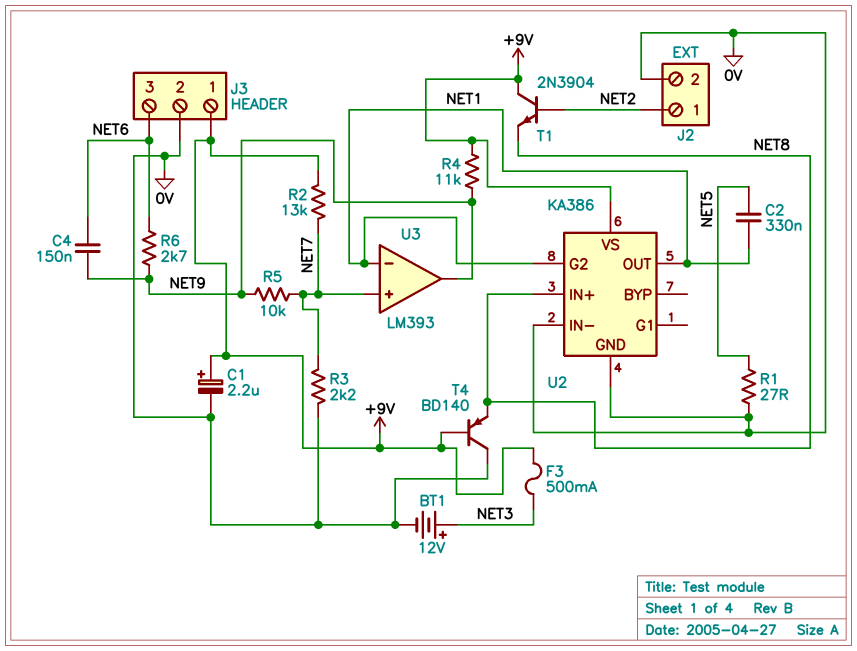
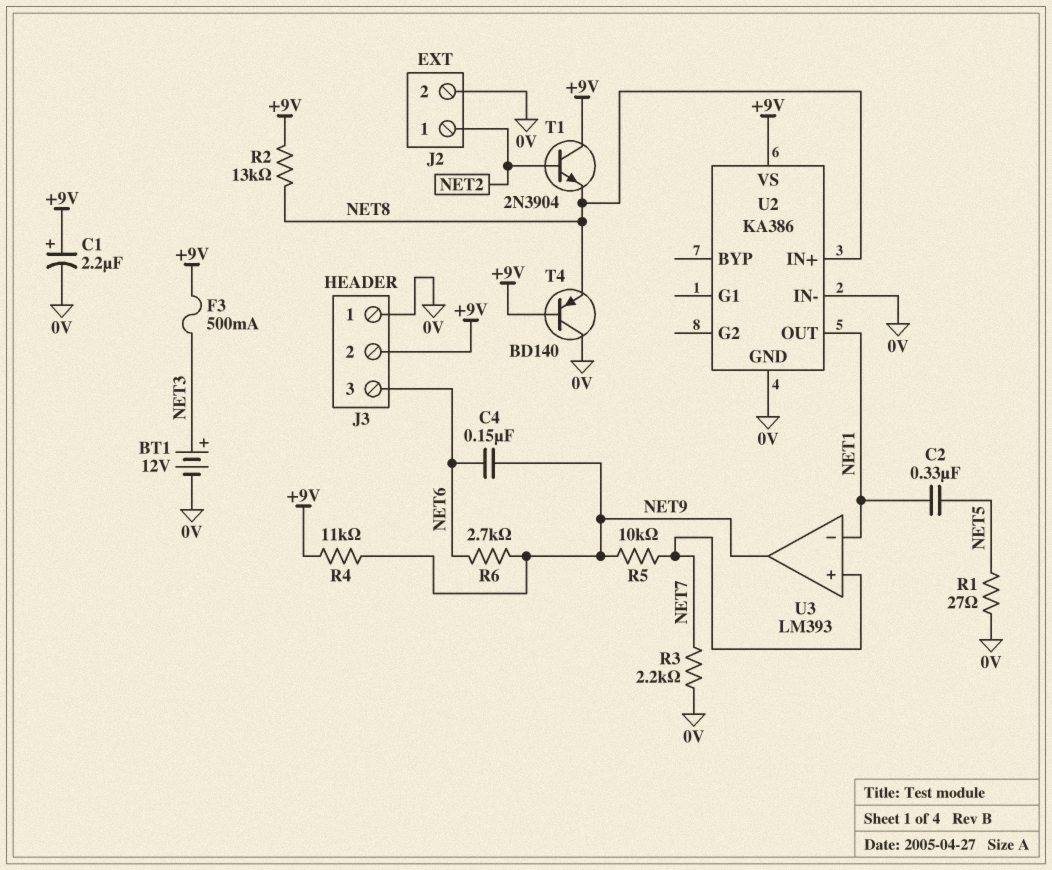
J3 pin 1: +9V -> 0V
J3 pin 2: 0V -> +9V
R2: 13k (+9V, NET7) -> 13k (+9V, NET8)
U2 pin G2: NET1 -> none

